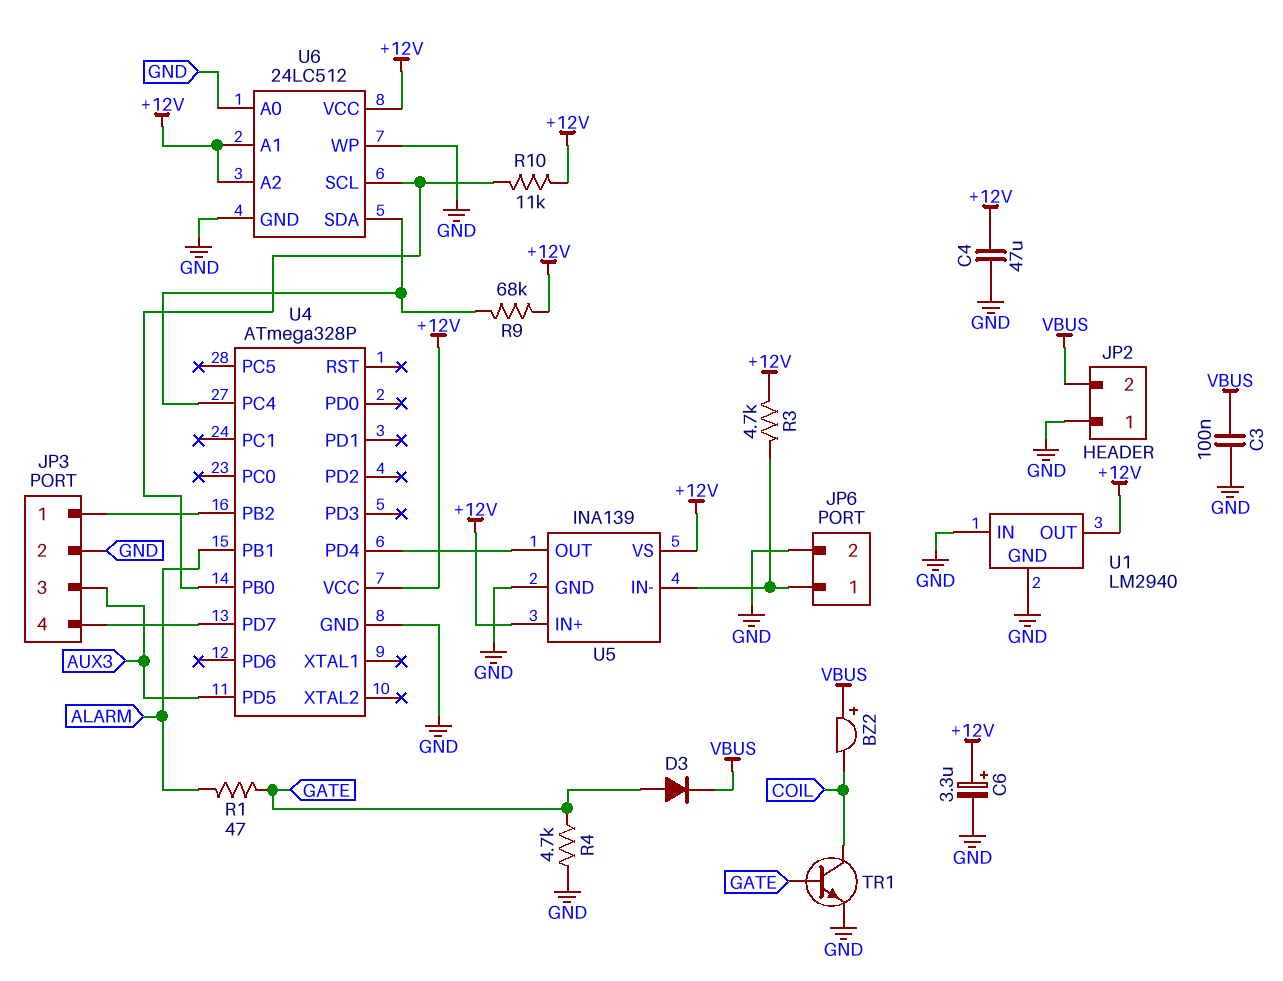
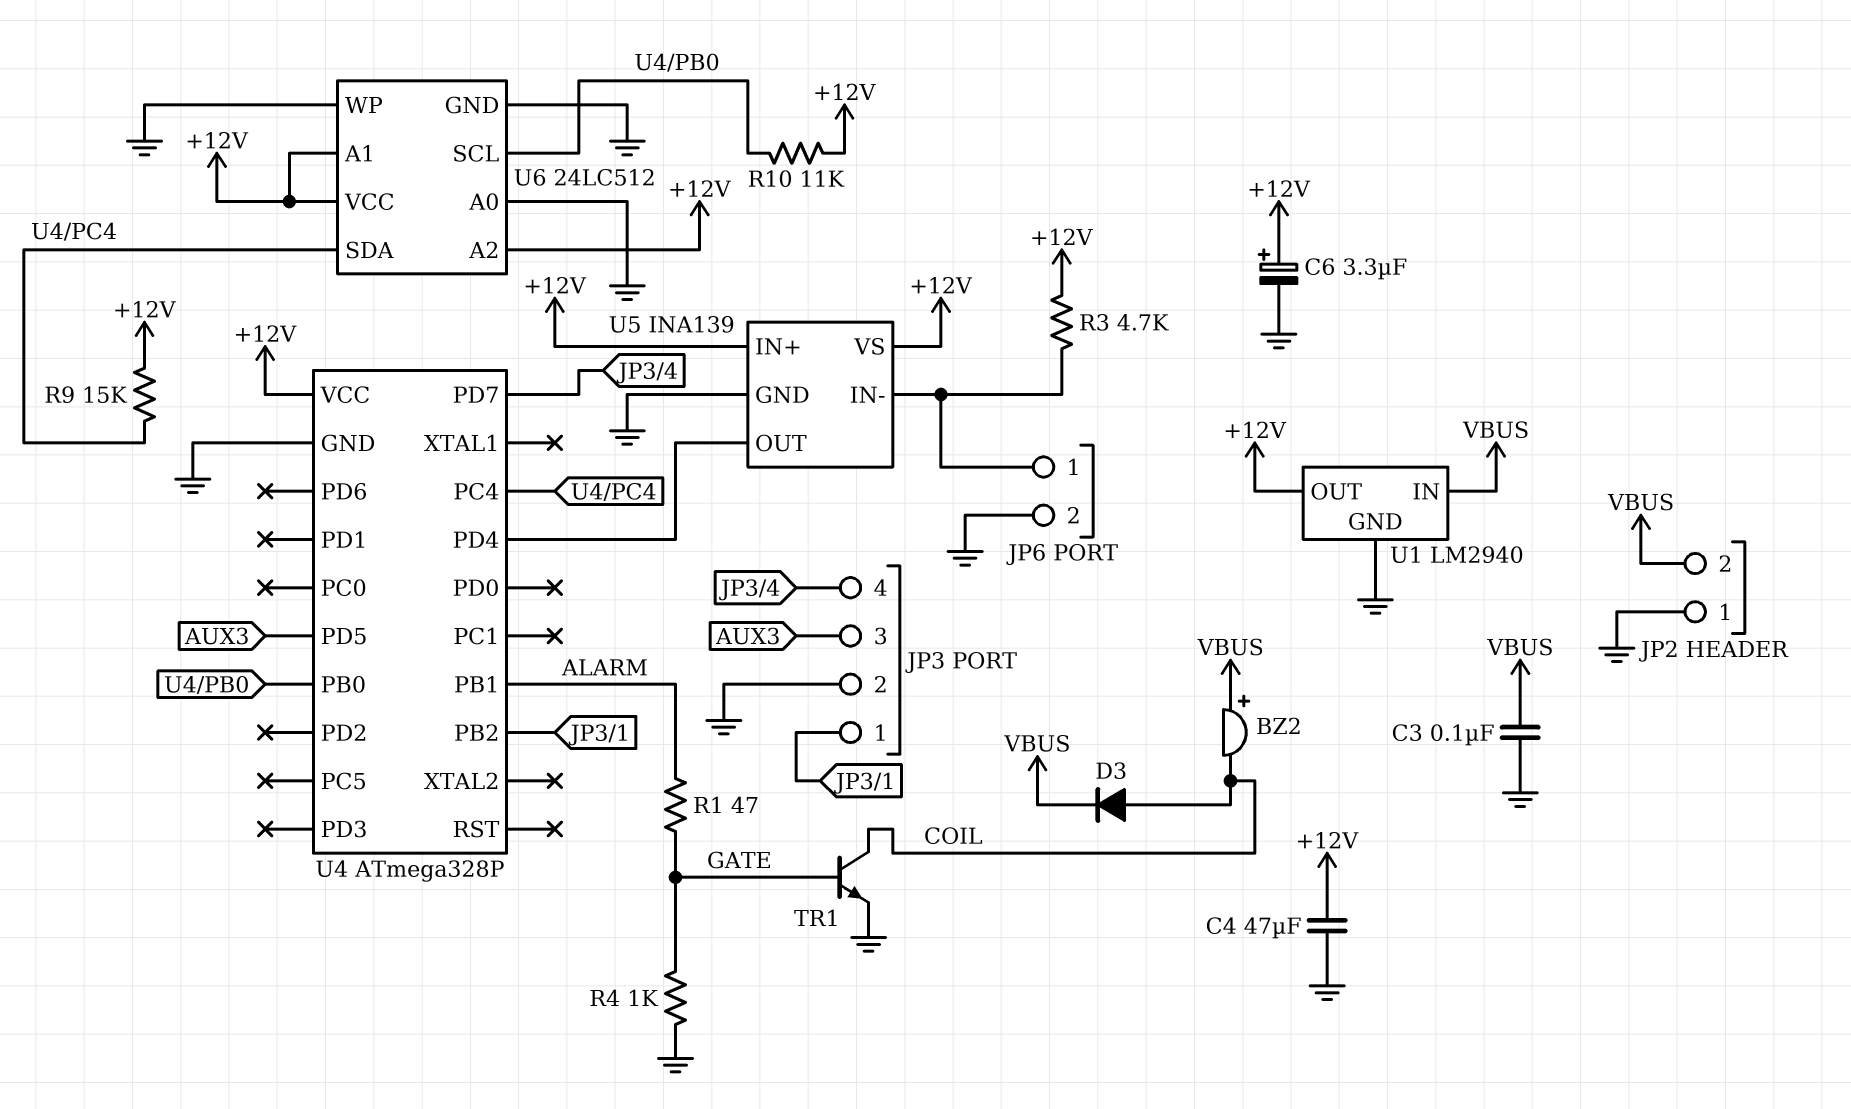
D3: diode (A GATE, K VBUS) -> diode (A COIL, K VBUS)
R4: 4.7k (GATE, GND) -> 1k (GATE, GND)
R9: 68k (+12V, U4/PC4) -> 15k (+12V, U4/PC4)
U1 pin IN: GND -> VBUS

